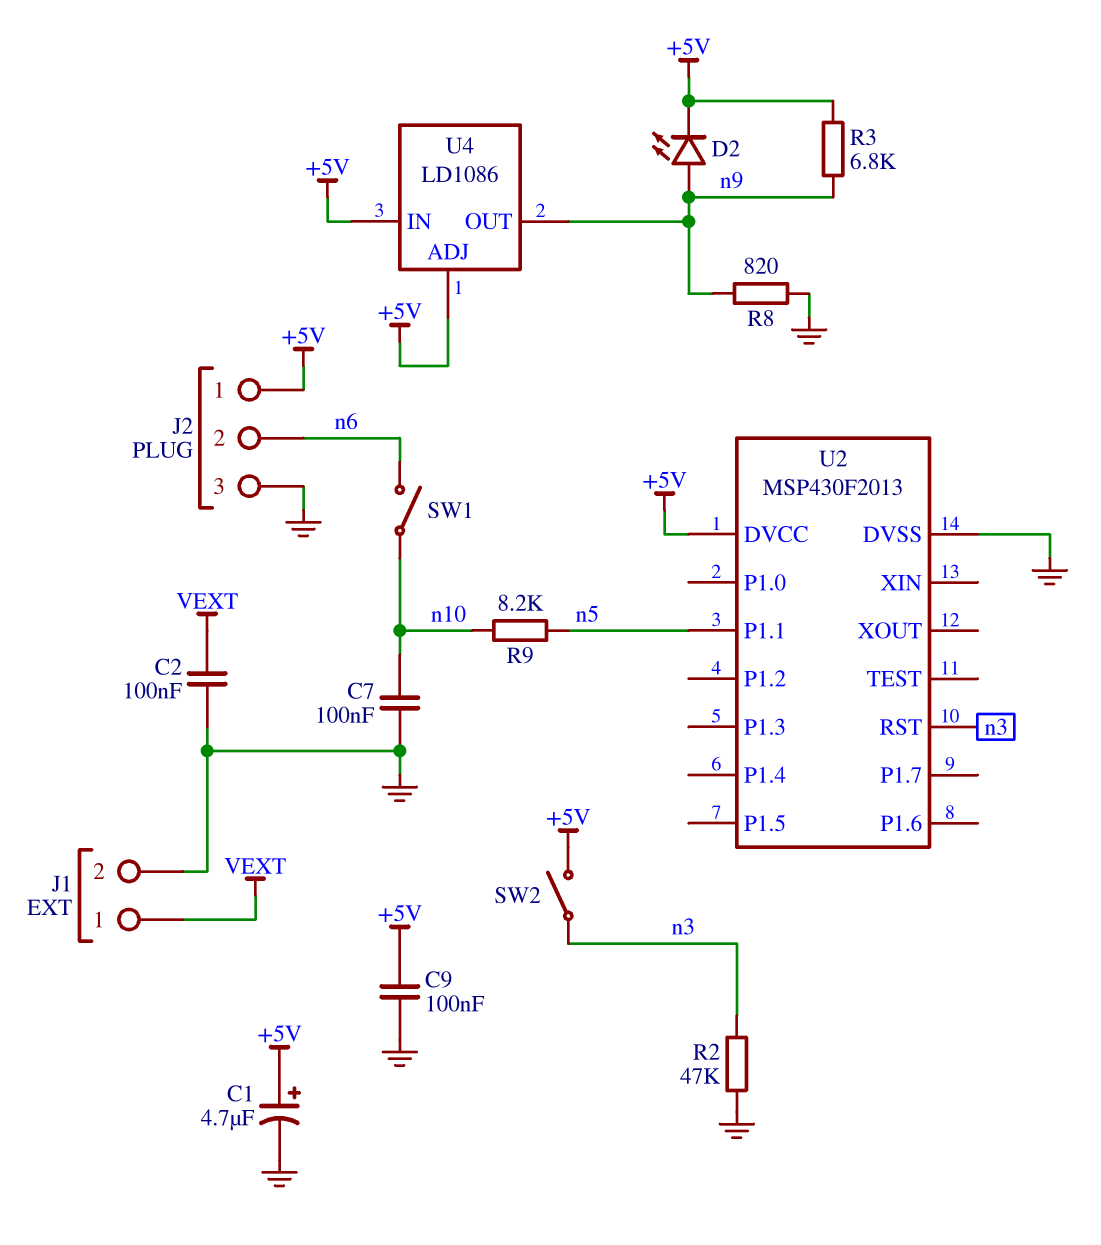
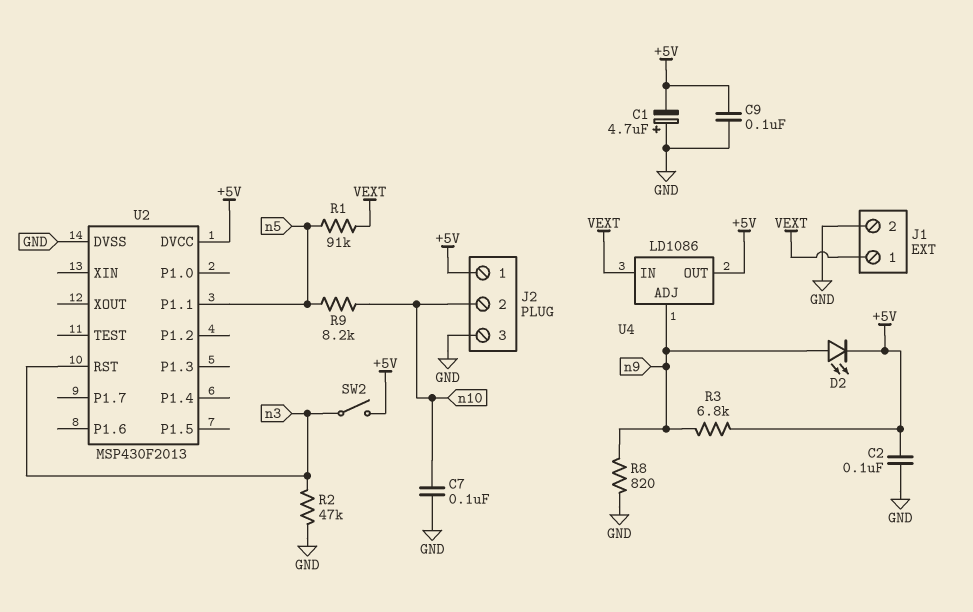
C1: 4.7uF (plus +5V, minus GND) -> 4.7uF (plus GND, minus +5V)
C2: 100nF (GND, VEXT) -> 100nF (+5V, GND)
J2 pin 2: n6 -> n10
R1: none -> 91k (VEXT, n5)
SW1: switch (n6, n10) -> none
U4 pin ADJ: +5V -> n9
U4 pin IN: +5V -> VEXT
U4 pin OUT: n9 -> +5V

